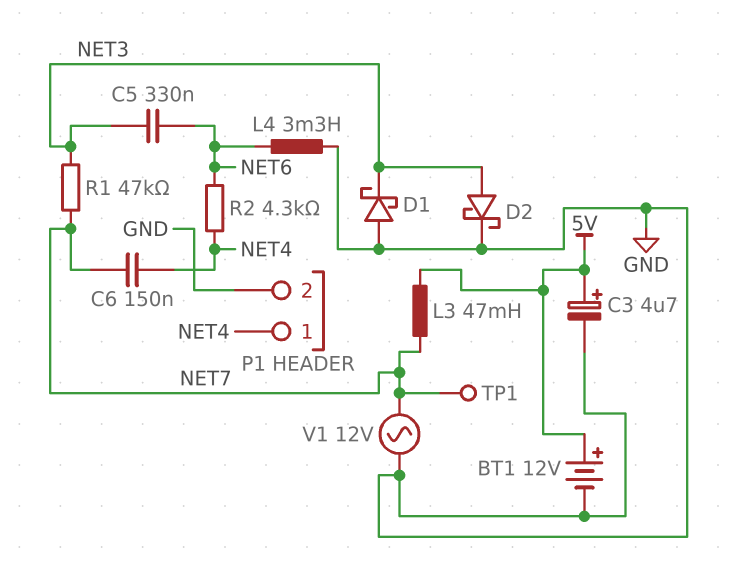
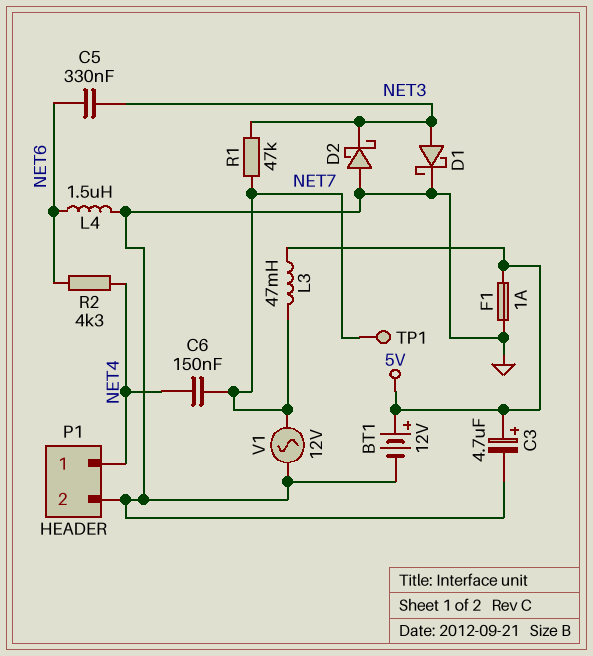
D1: schottky (A GND, K NET3) -> schottky (A NET3, K GND)
D2: schottky (A NET3, K GND) -> schottky (A GND, K NET3)
F1: none -> 1A (5V, GND)
L4: 3.3mH (GND, NET6) -> 1.5uH (GND, NET6)

